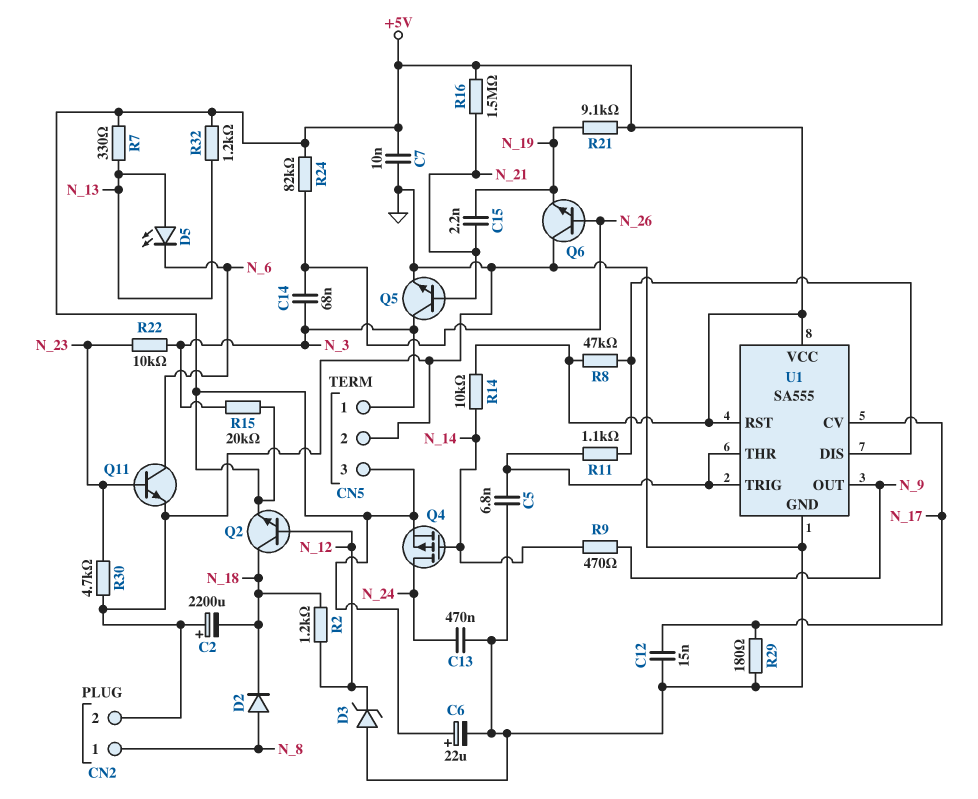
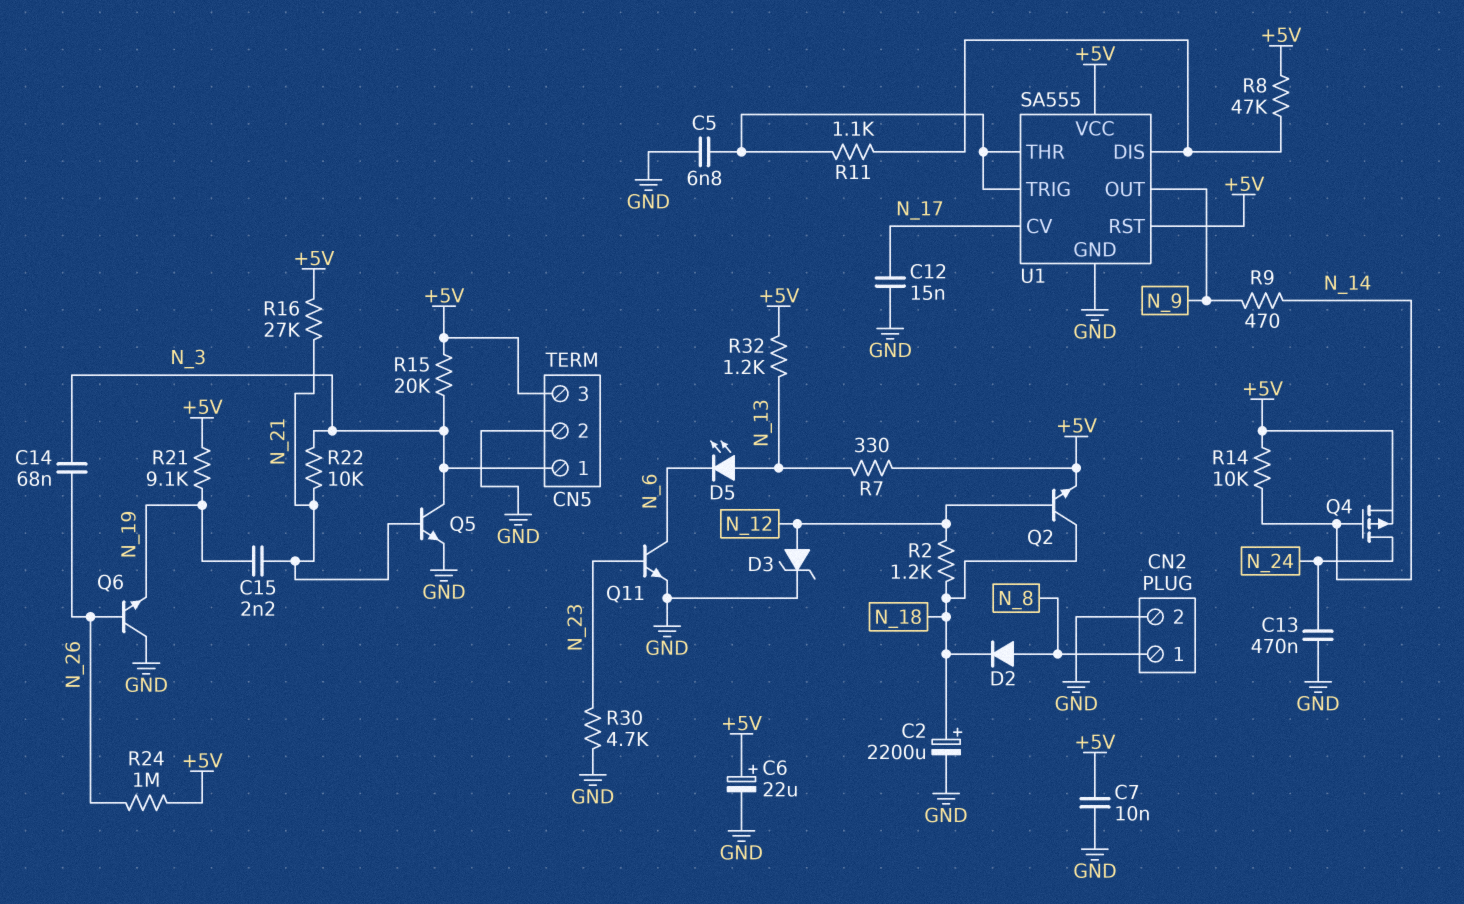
C2: 2200uF (plus GND, minus N_18) -> 2200uF (plus N_18, minus GND)
D3: zener (A GND, K N_12) -> zener (A N_12, K GND)
R16: 1.5M (+5V, N_21) -> 27k (+5V, N_21)
R22: 10k (N_3, N_23) -> 10k (N_3, N_21)
R24: 82k (+5V, N_26) -> 1M (+5V, N_26)
R29: 180 (GND, N_17) -> none

